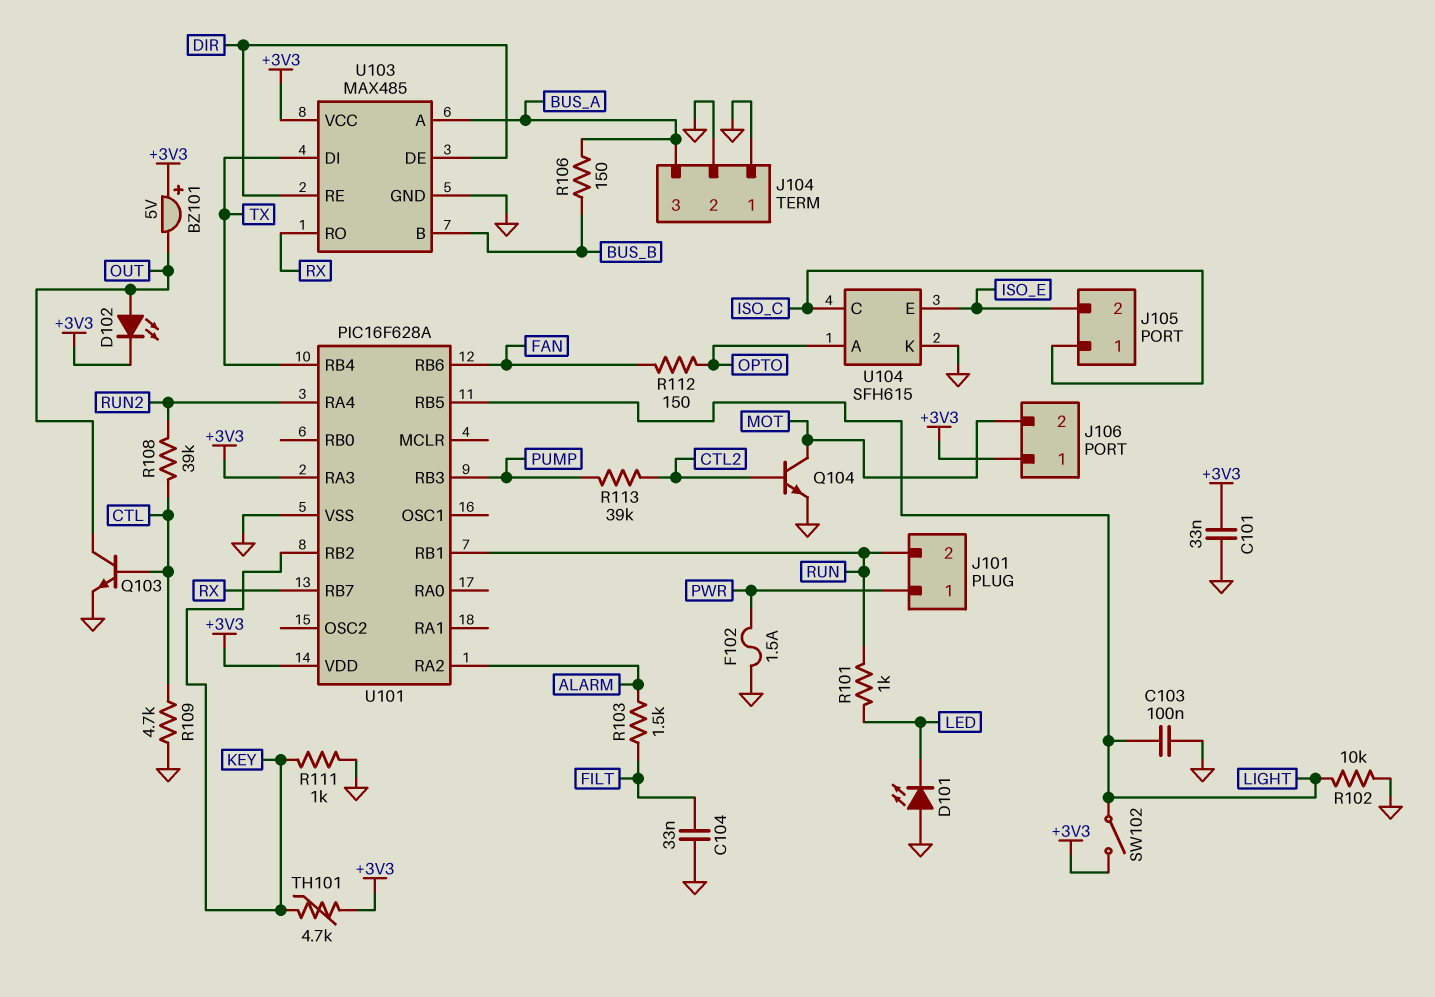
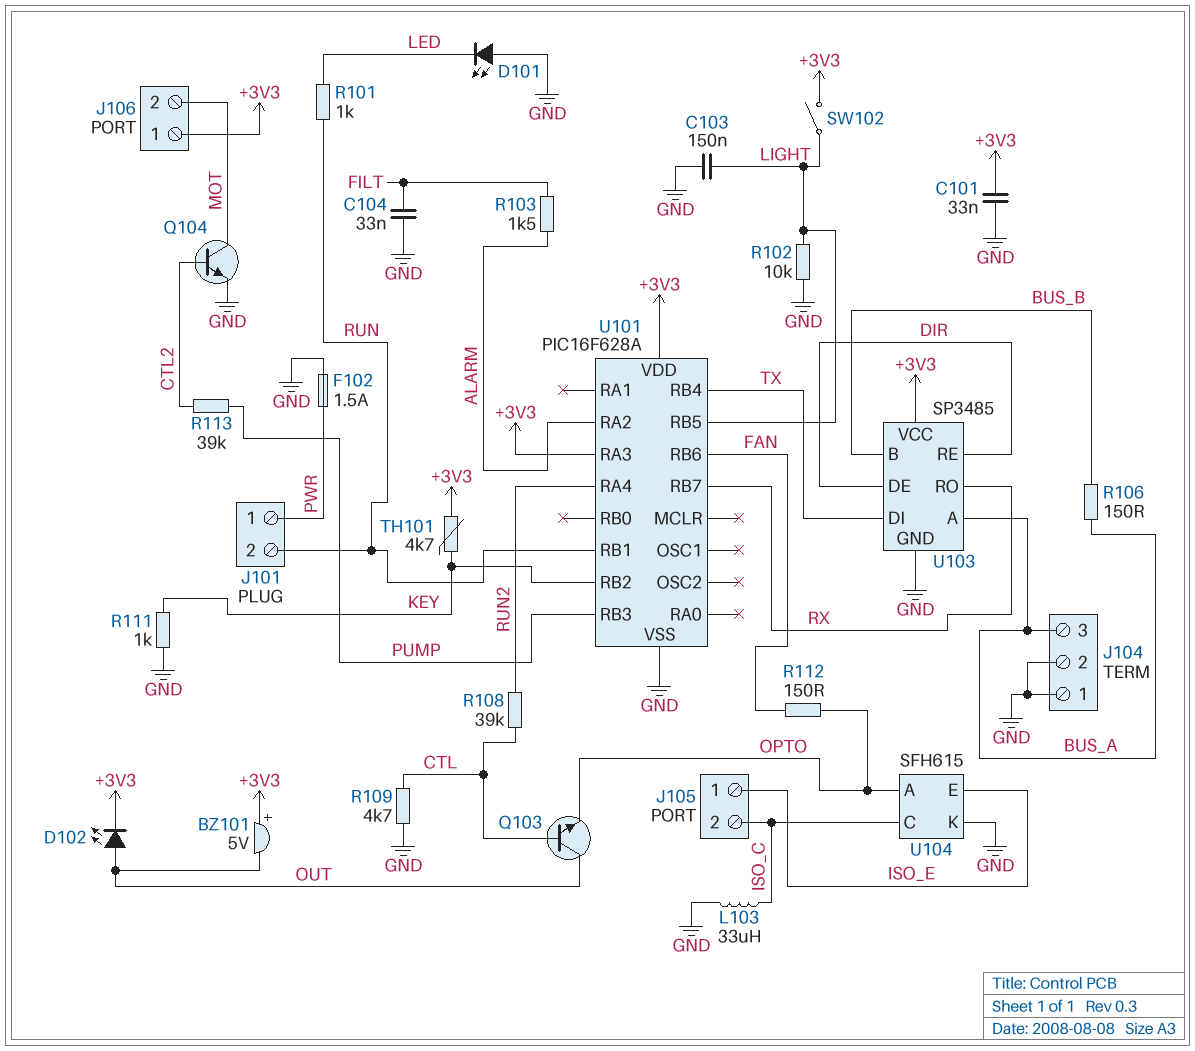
C103: 100nF (GND, LIGHT) -> 150nF (GND, LIGHT)
J105 pin 1: ISO_C -> ISO_E
J105 pin 2: ISO_E -> ISO_C
L103: none -> 33uH (GND, ISO_C)
Q103: NPN (B CTL, C OUT, E GND) -> NPN (B CTL, C OUT, E OPTO)
U103: MAX485 -> SP3485

